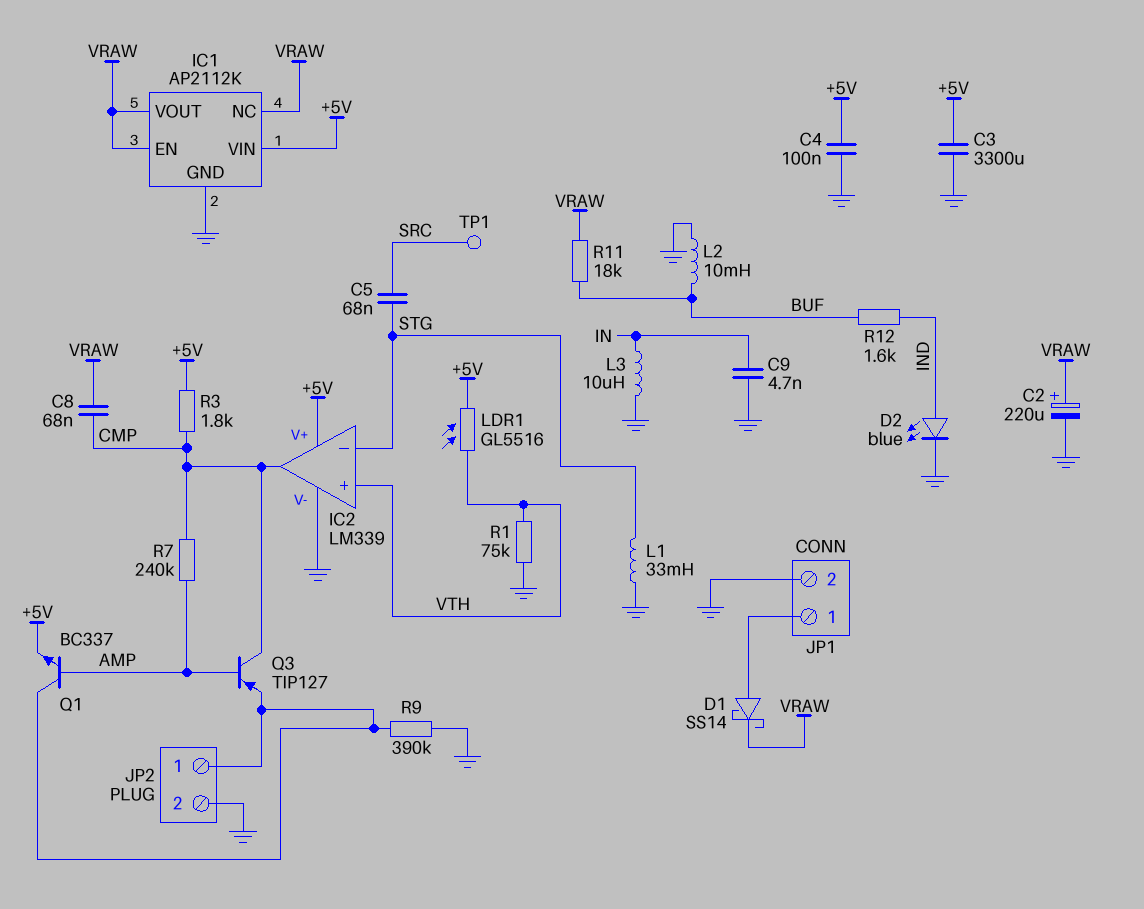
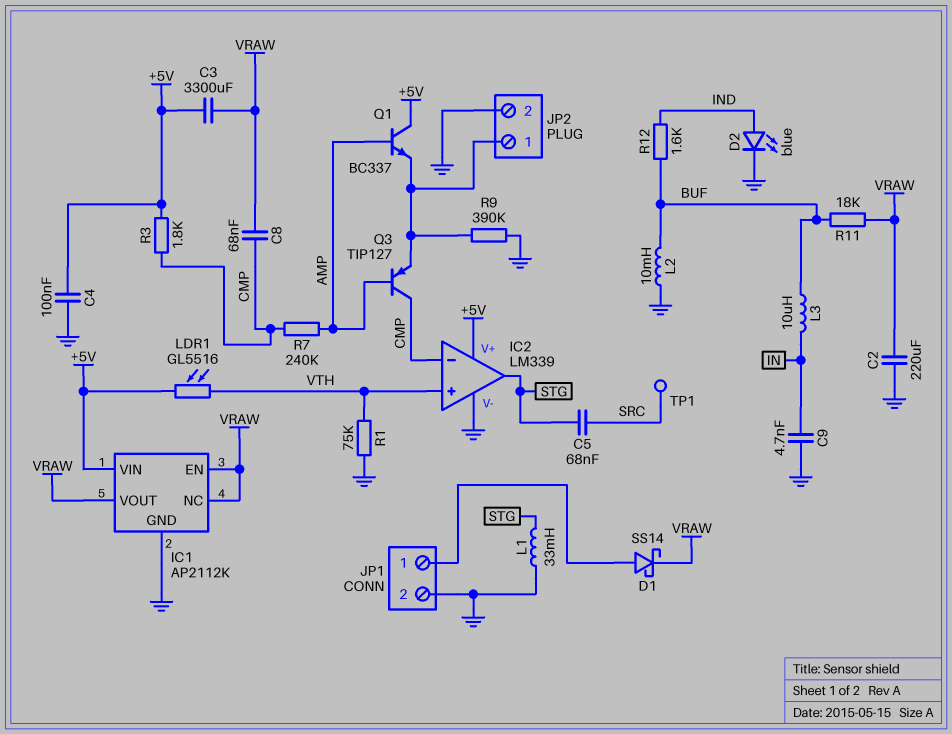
C2: 220uF (plus VRAW, minus GND) -> 220uF (GND, VRAW)
C3: 3300uF (+5V, GND) -> 3300uF (+5V, VRAW)
IC2 pin in-: STG -> CMP
IC2 pin out: CMP -> STG
L3: 10uH (GND, IN) -> 10uH (BUF, IN)
Q1: NPN BC337 (B AMP, C JP2/1, E +5V) -> NPN BC337 (B AMP, C +5V, E JP2/1)

